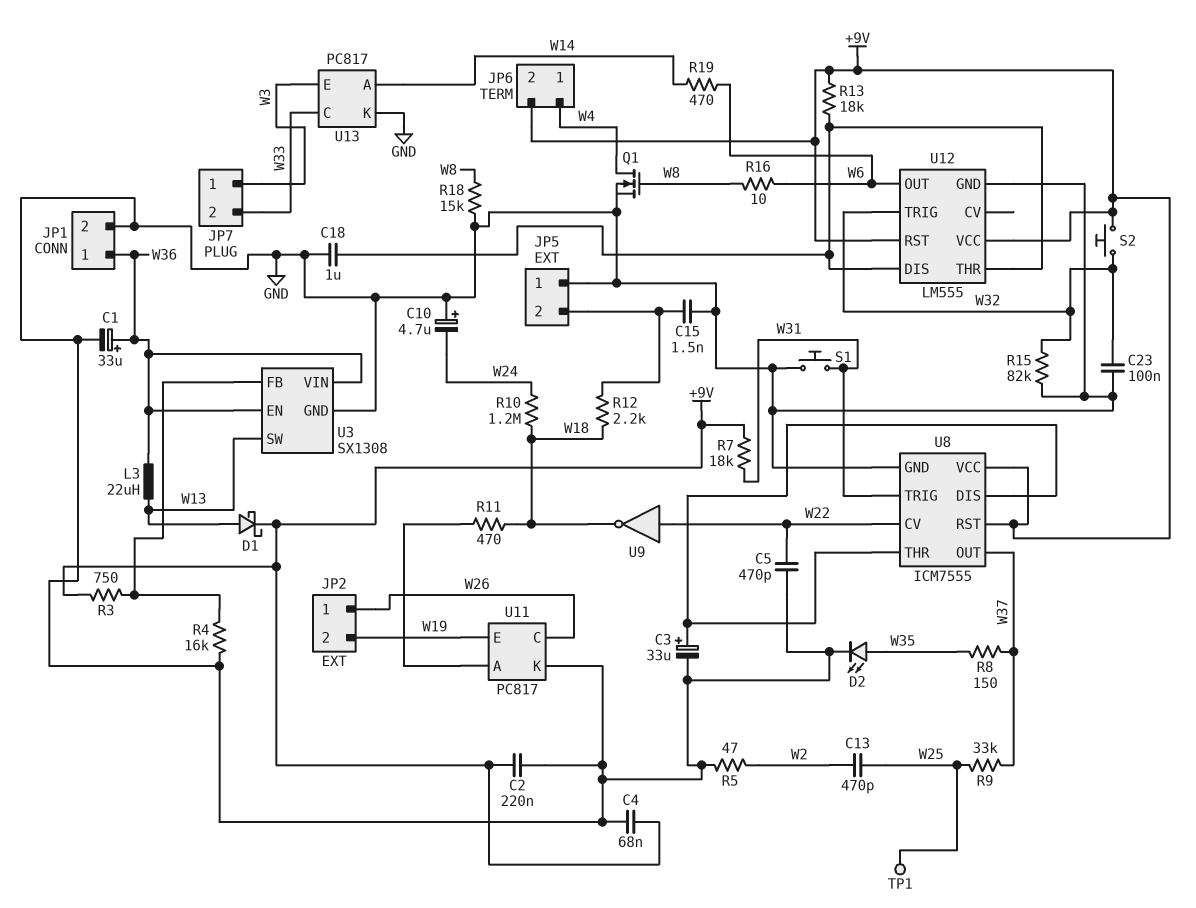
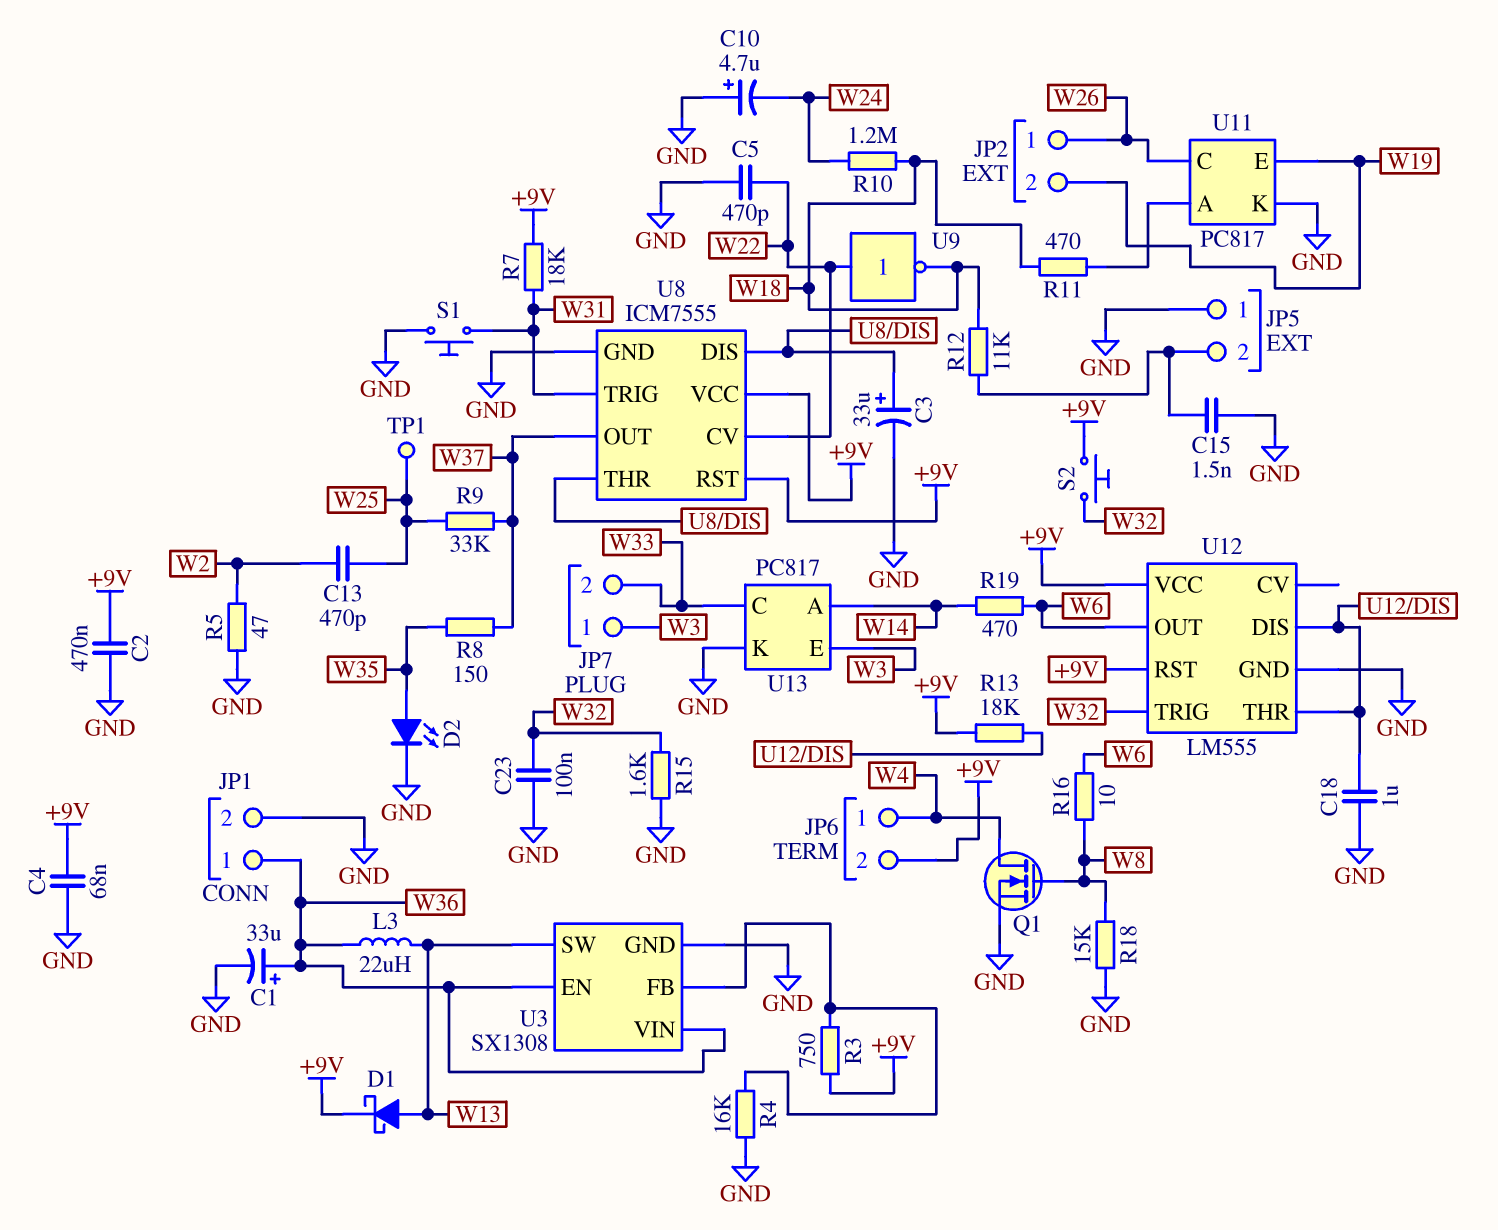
C2: 220nF (+9V, GND) -> 470nF (+9V, GND)
R12: 2.2k (JP5/2, W18) -> 11k (JP5/2, W18)
R15: 82k (GND, W32) -> 1.6k (GND, W32)

